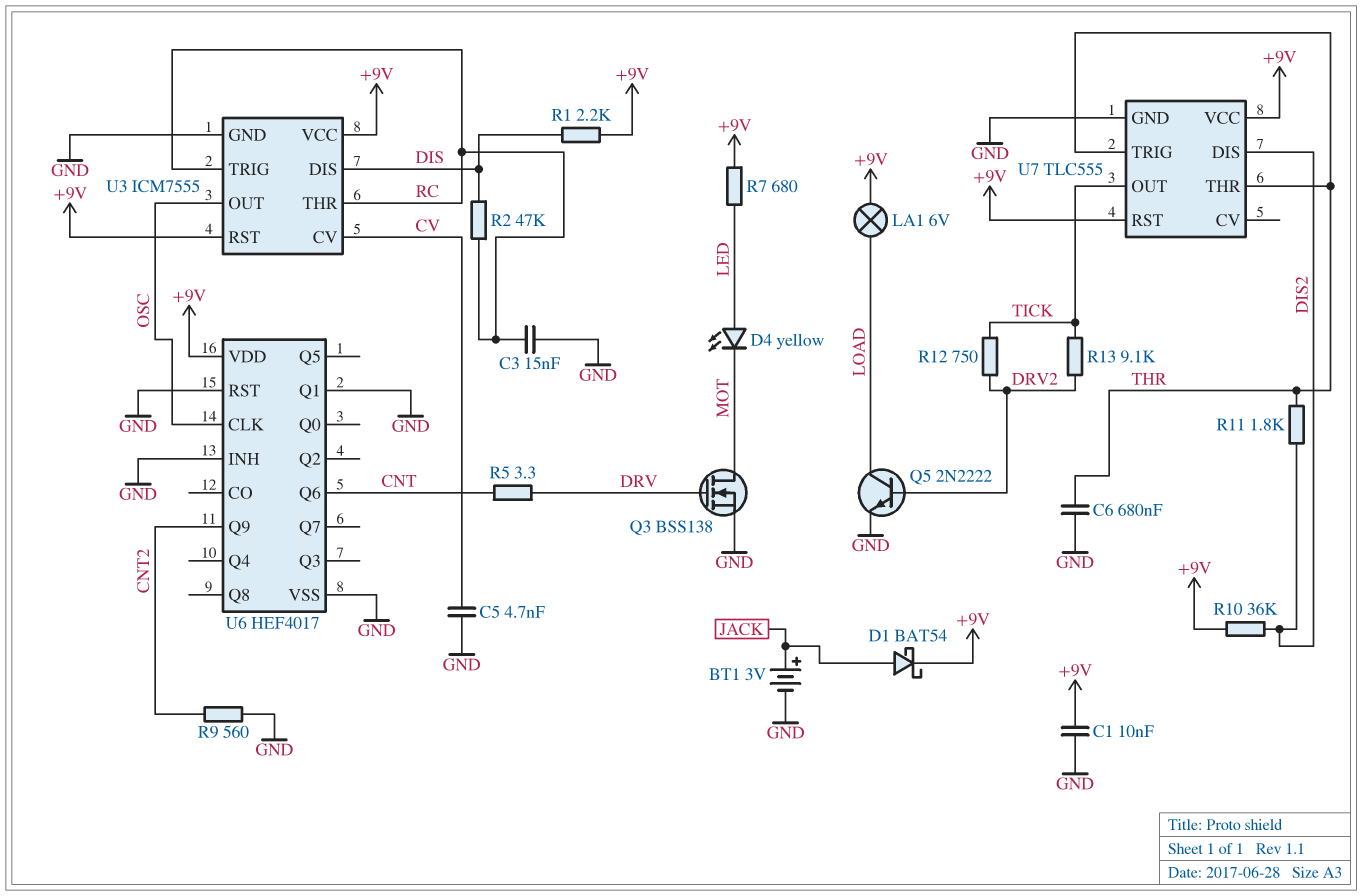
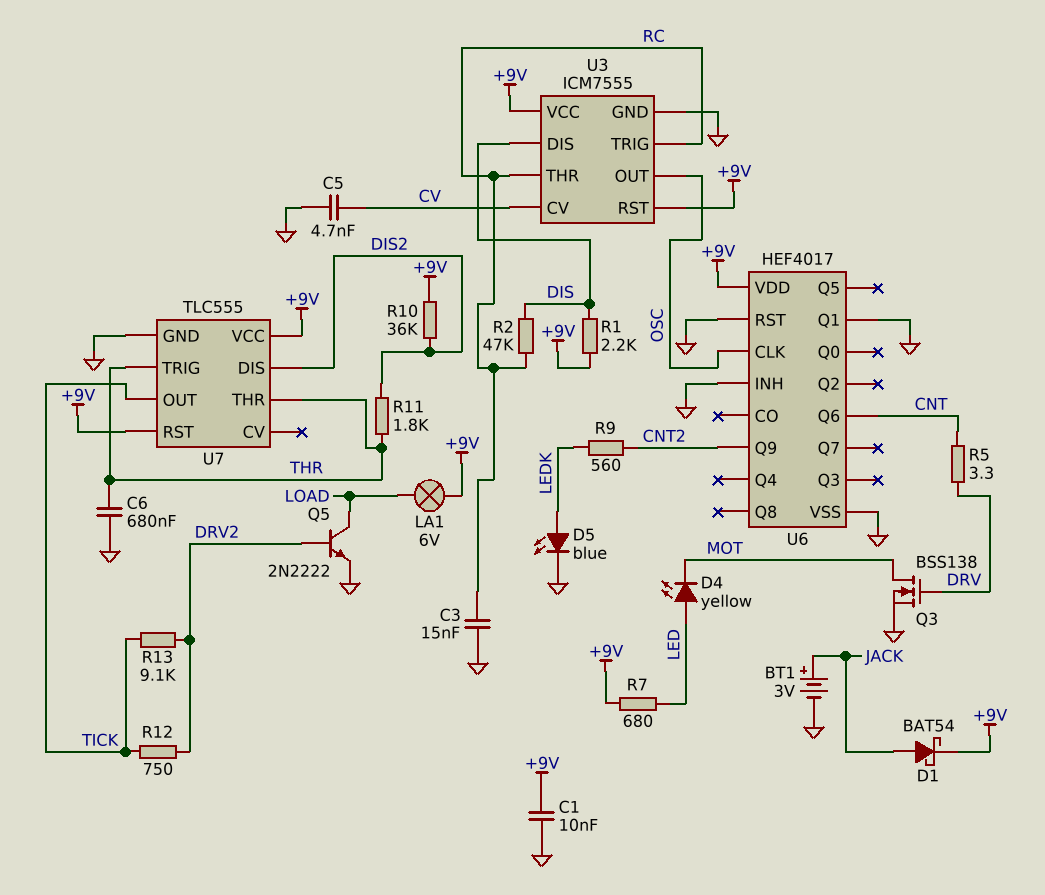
D5: none -> LED blue (A LEDK, K GND)
R9: 560 (CNT2, GND) -> 560 (CNT2, LEDK)

